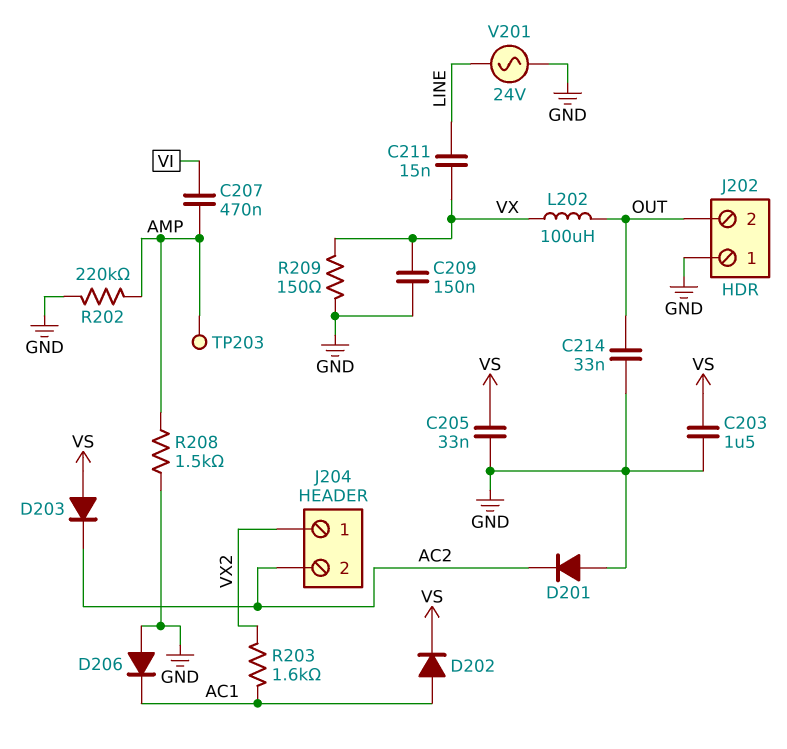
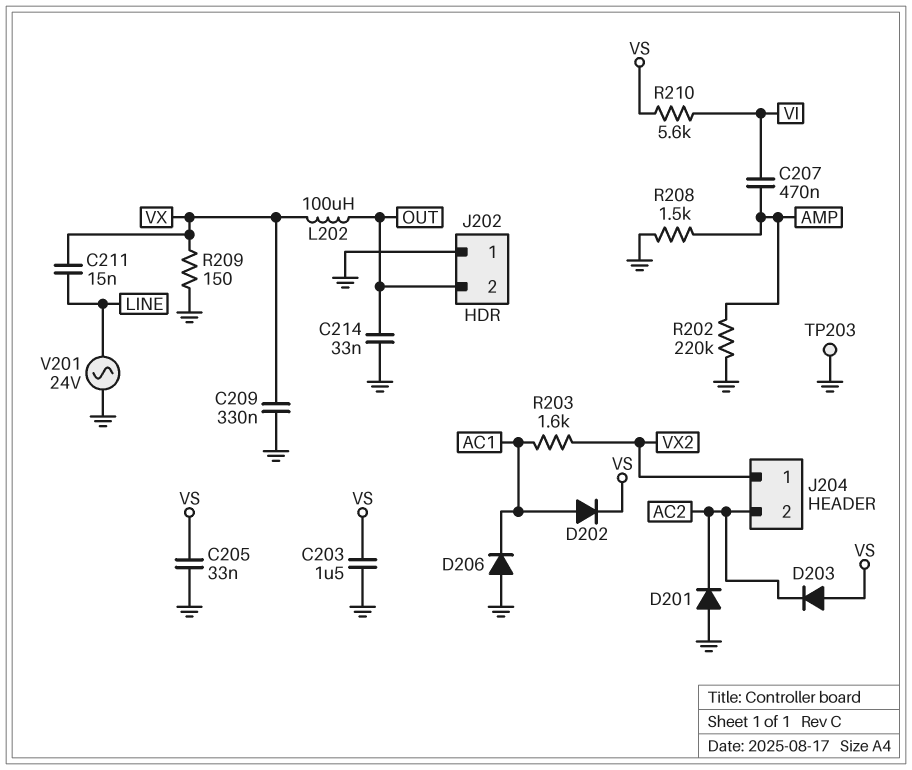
C209: 150nF (GND, VX) -> 330nF (GND, VX)
R210: none -> 5.6k (VI, VS)
TP203: test point (AMP) -> test point (GND)

